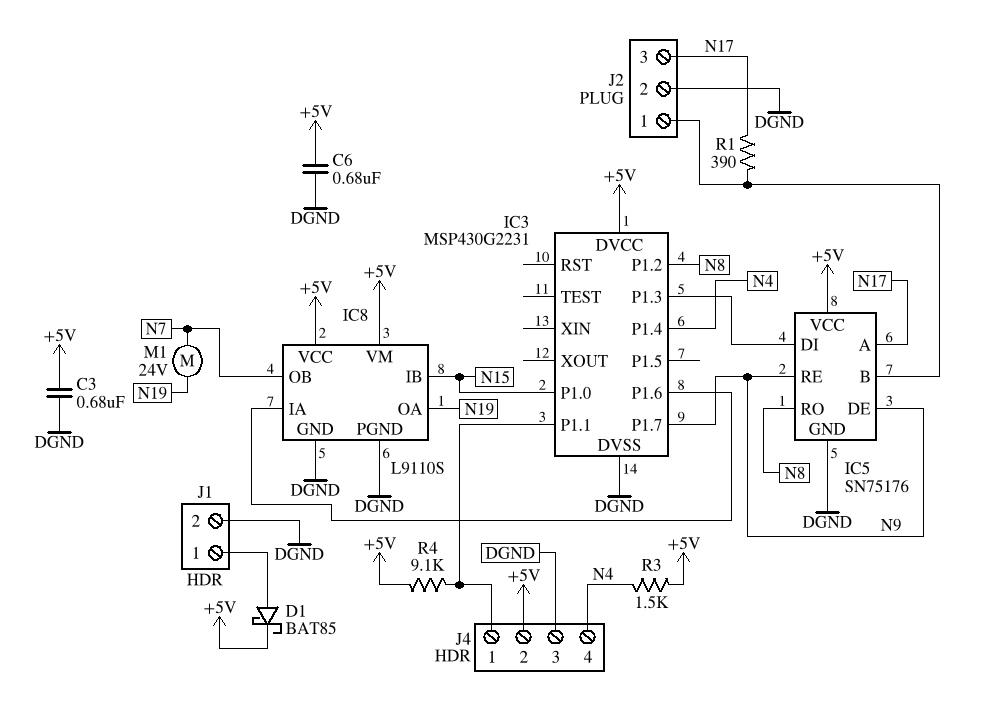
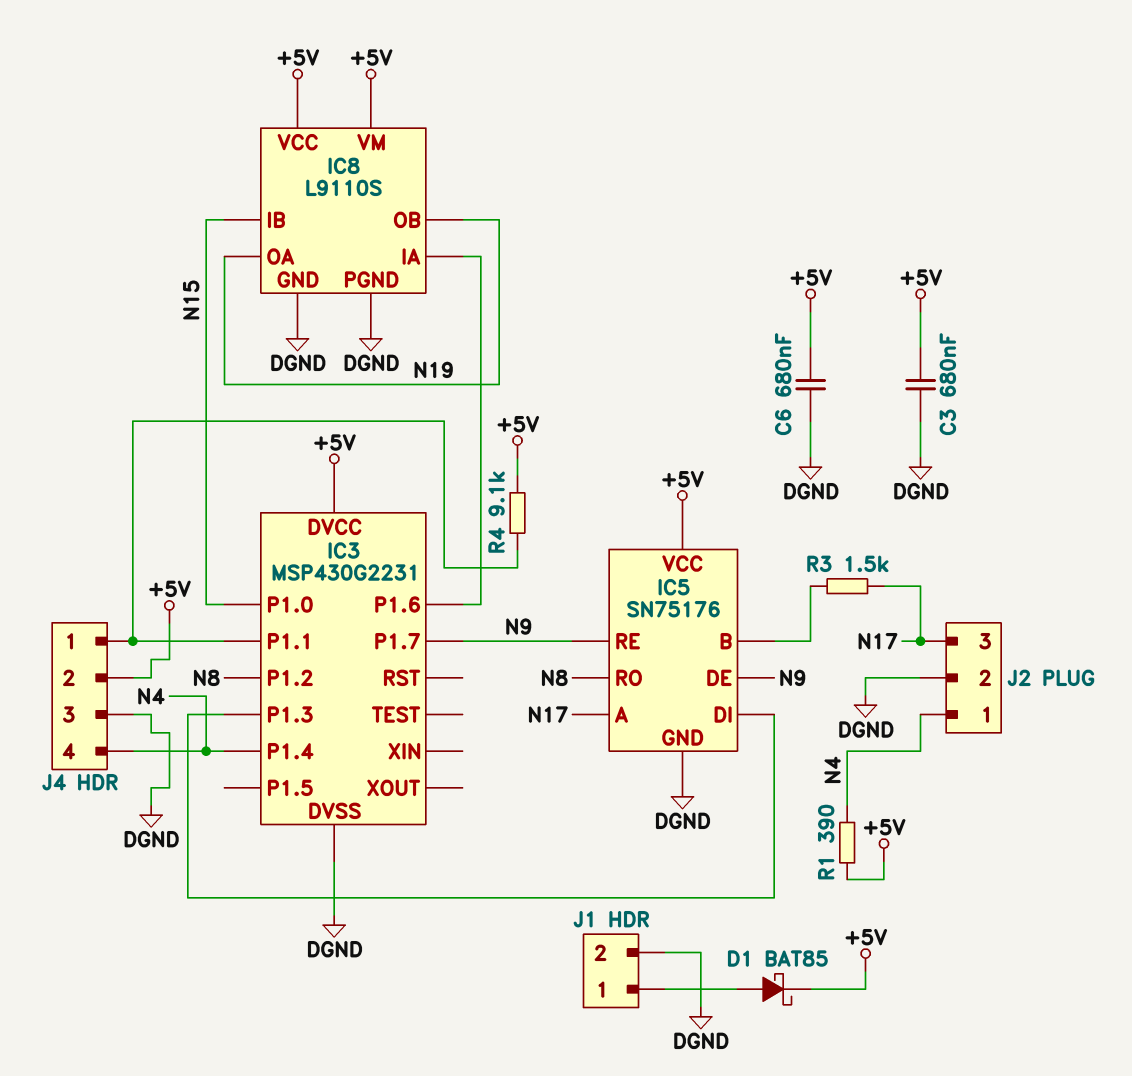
IC8 pin OB: N7 -> N19
J2 pin 1: IC5/B -> N4
M1: motor 24V (N7, N19) -> none
R1: 390 (IC5/B, N17) -> 390 (+5V, N4)
R3: 1.5k (+5V, N4) -> 1.5k (IC5/B, N17)

